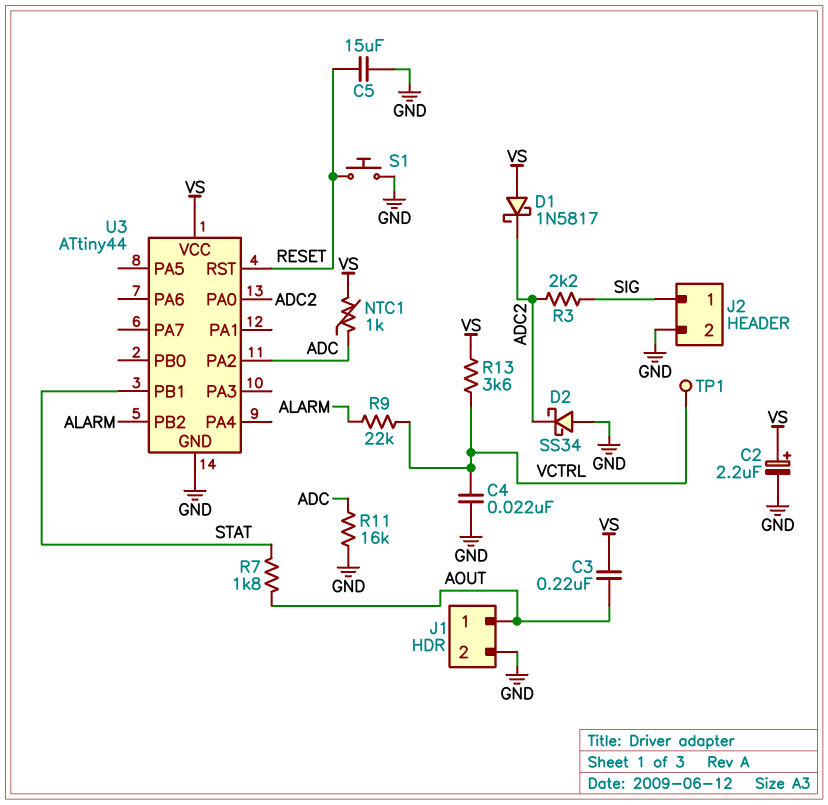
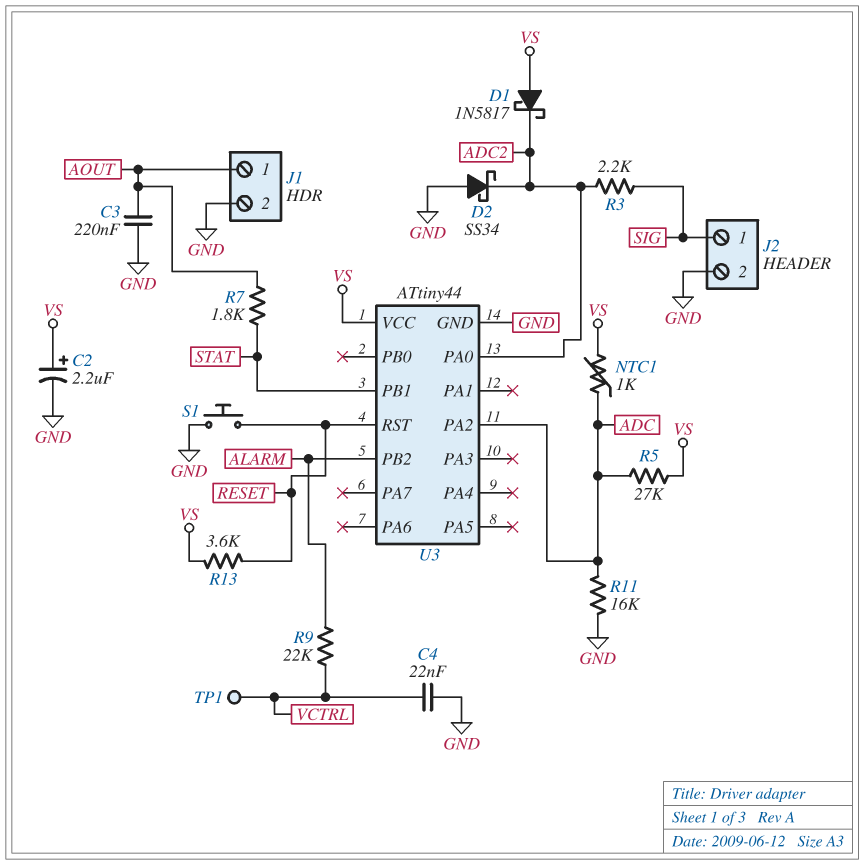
C3: 220nF (AOUT, VS) -> 220nF (AOUT, GND)
C5: 15uF (GND, RESET) -> none
R5: none -> 27k (ADC, VS)
R13: 3.6k (VCTRL, VS) -> 3.6k (RESET, VS)

